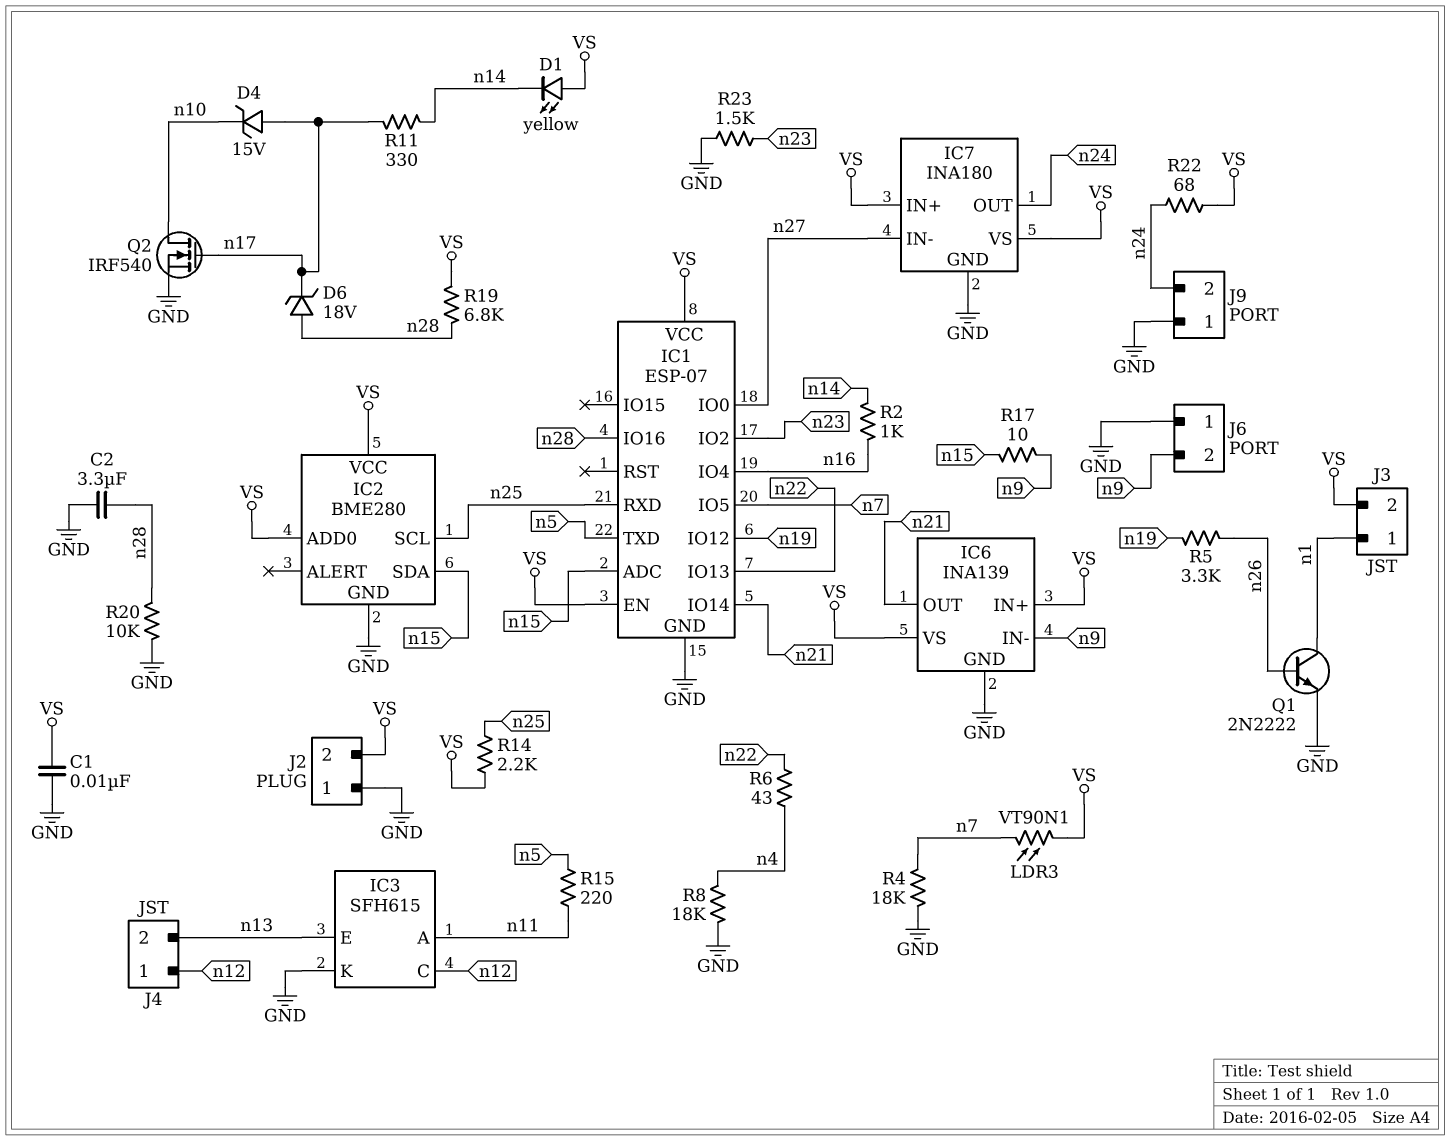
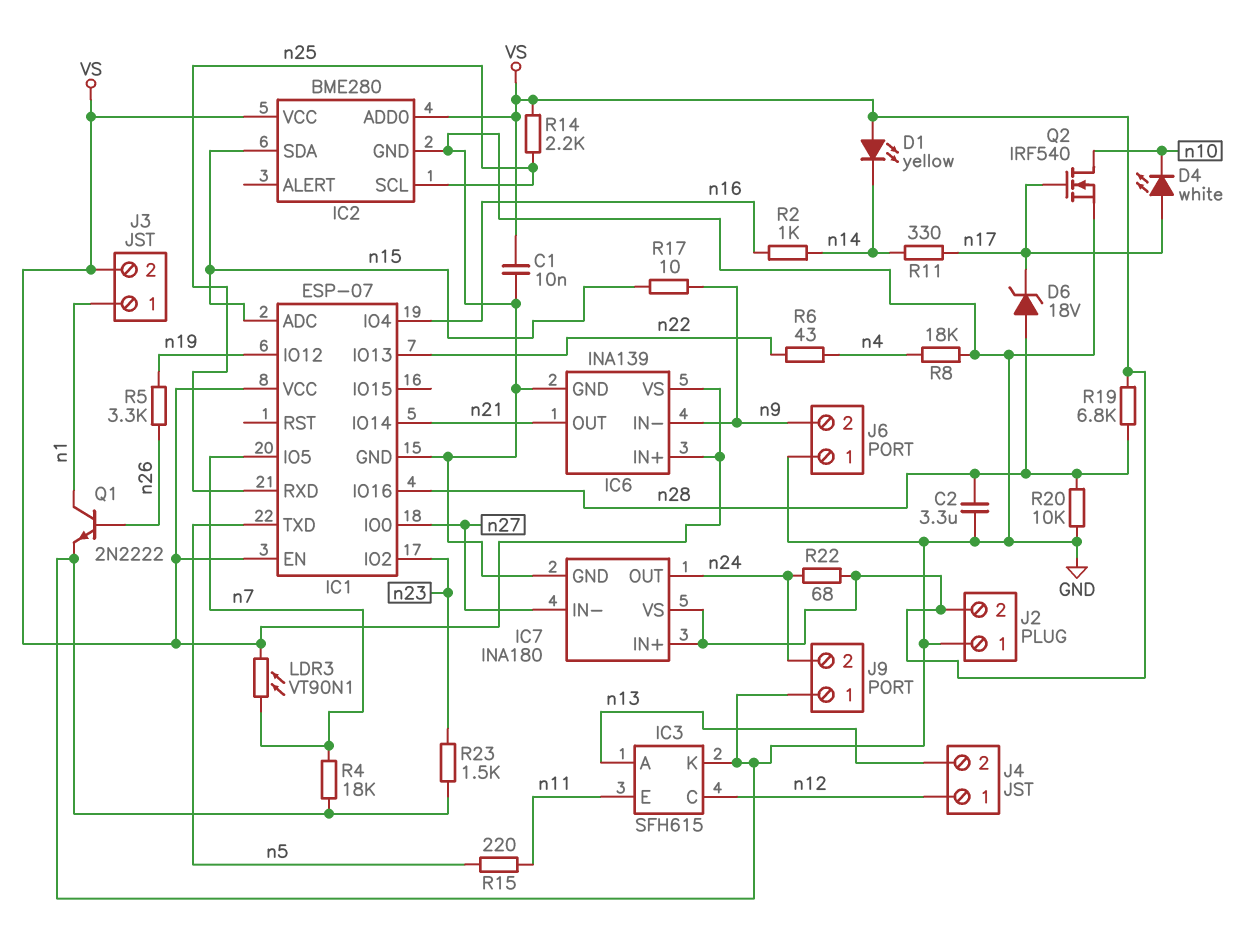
D4: zener 15V (A n17, K n10) -> LED white (A n17, K n10)
IC3 pin A: n11 -> n13
IC3 pin E: n13 -> n11

